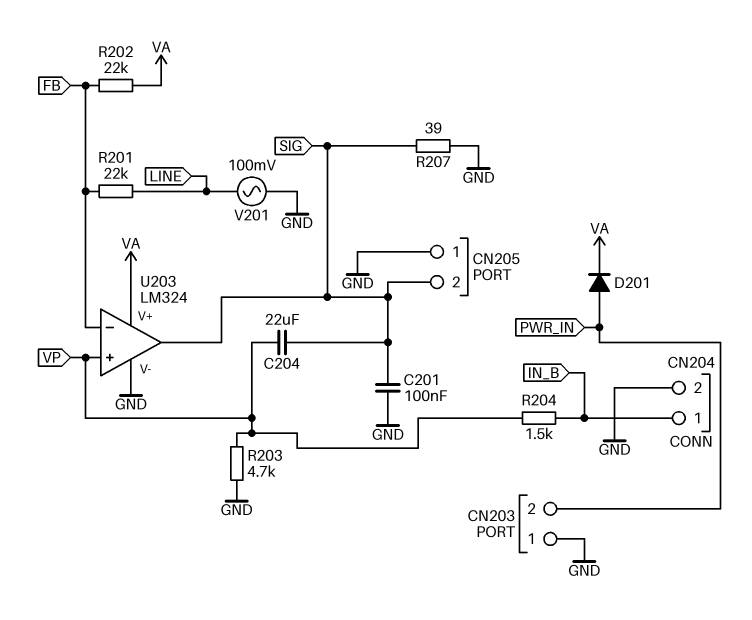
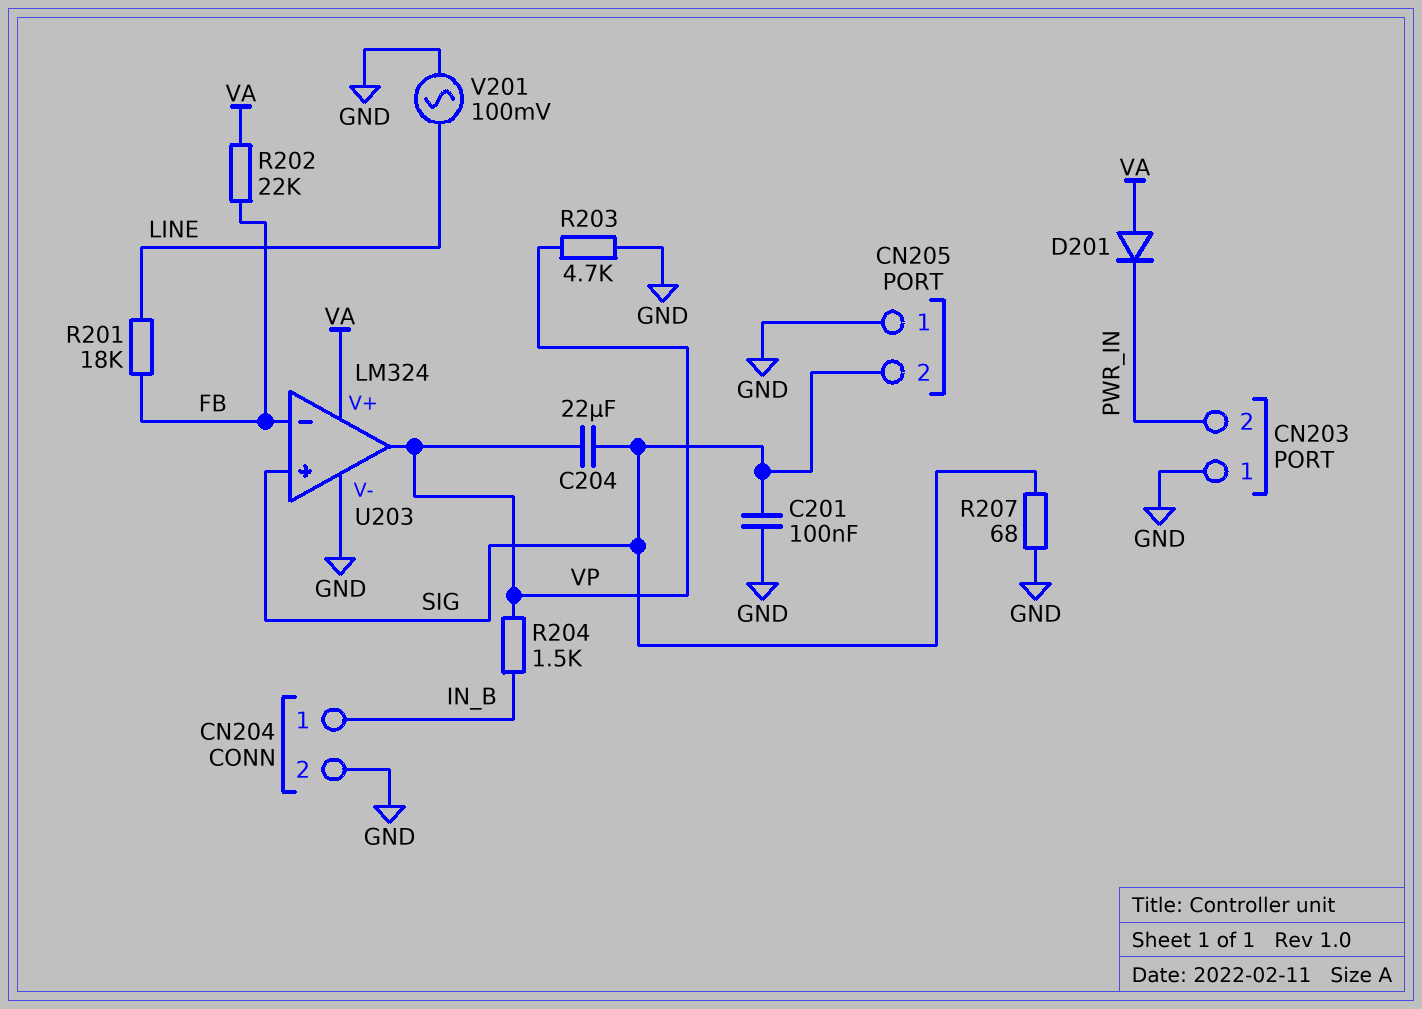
D201: diode (A PWR_IN, K VA) -> diode (A VA, K PWR_IN)
R201: 22k (FB, LINE) -> 18k (FB, LINE)
R207: 39 (GND, SIG) -> 68 (GND, SIG)
U203 pin in+: VP -> SIG
U203 pin out: SIG -> VP

